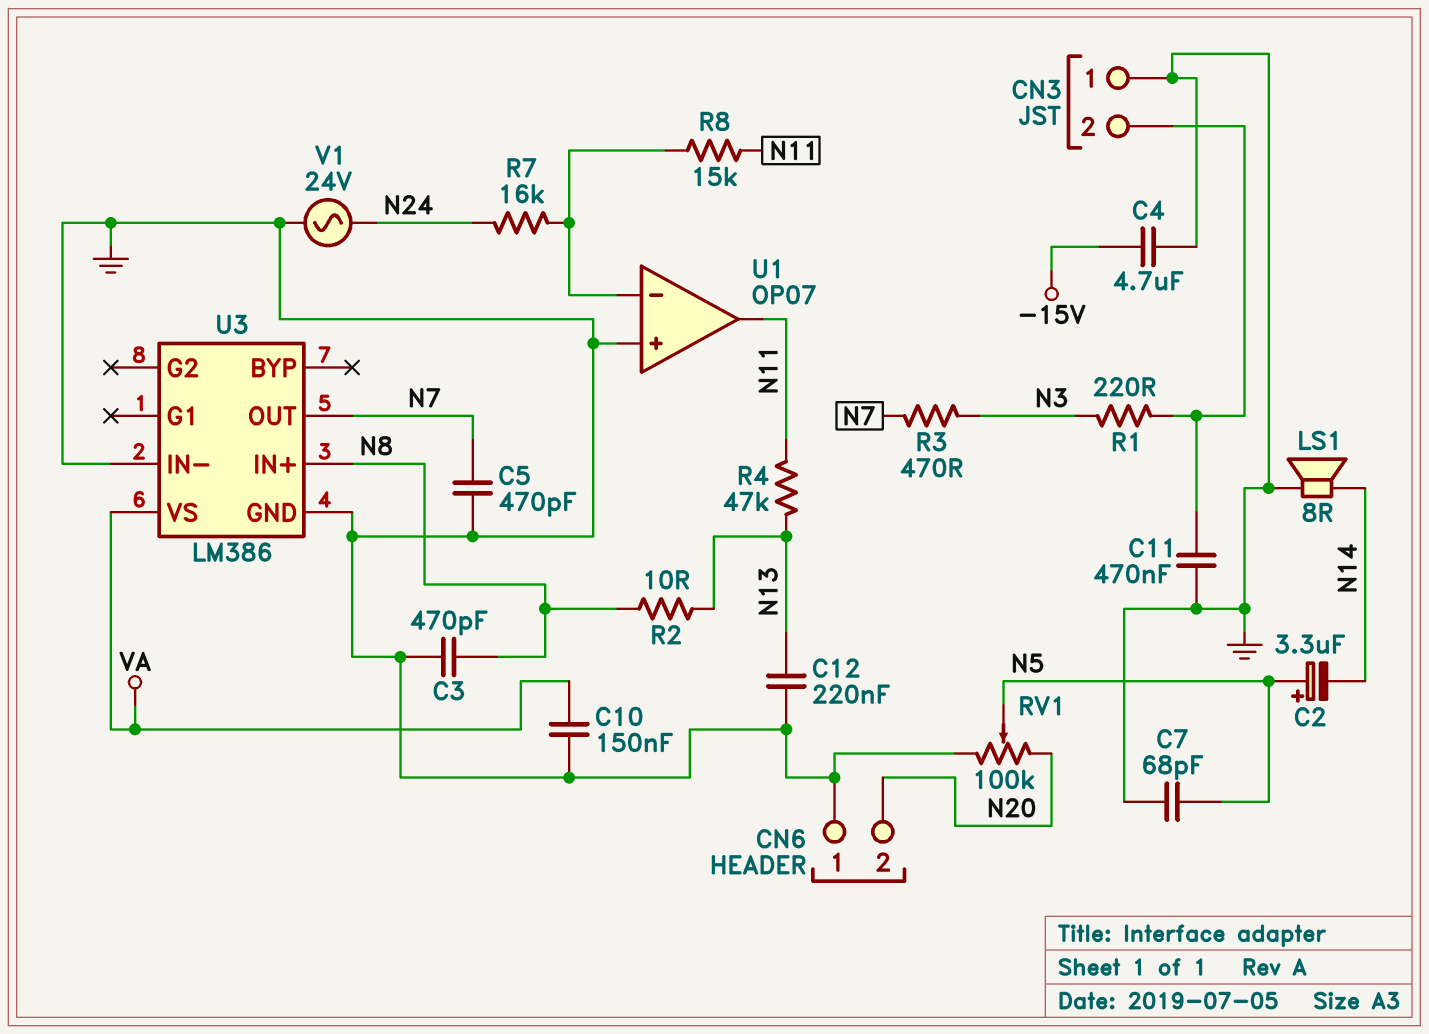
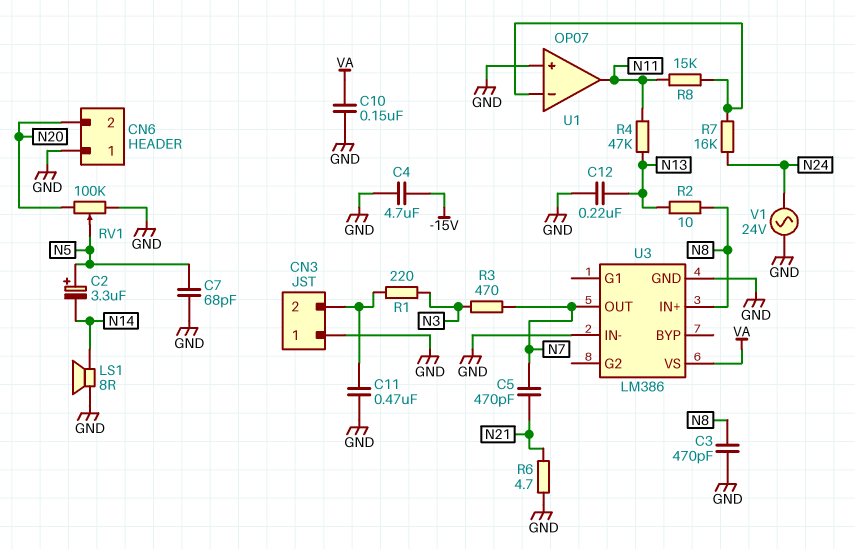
C5: 470pF (GND, N7) -> 470pF (N7, N21)
R6: none -> 4.7 (GND, N21)

